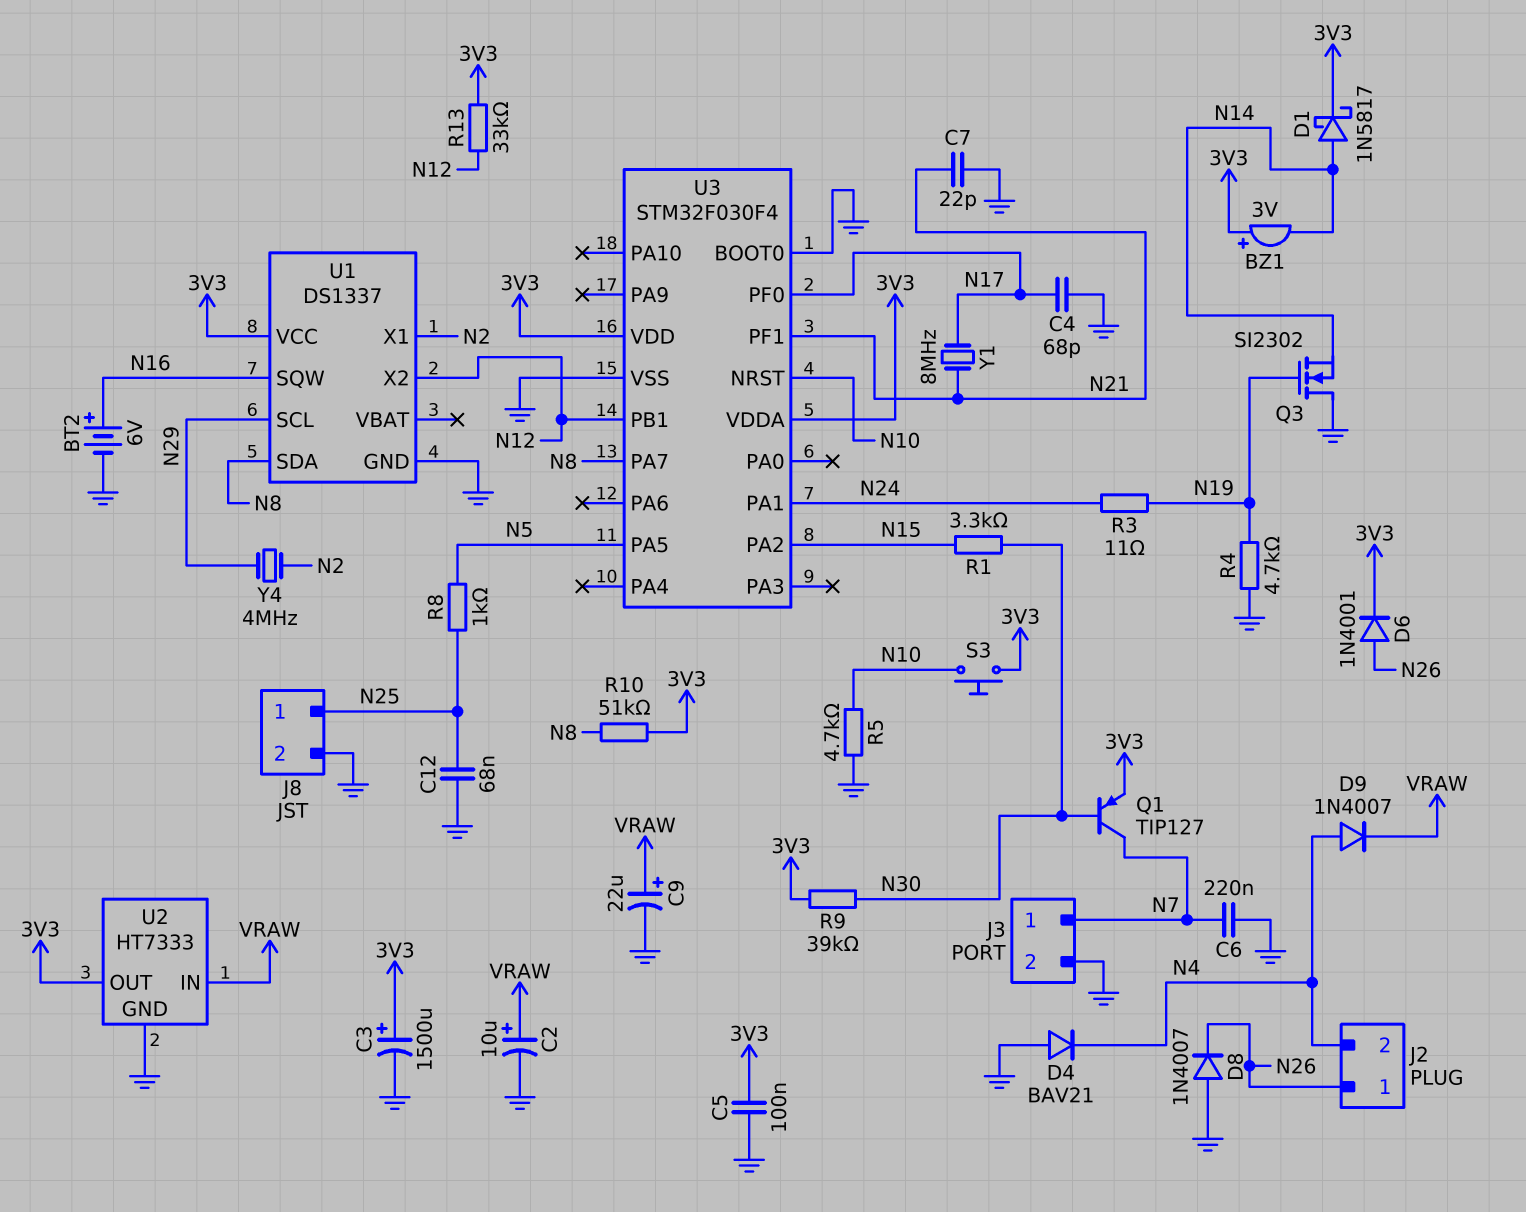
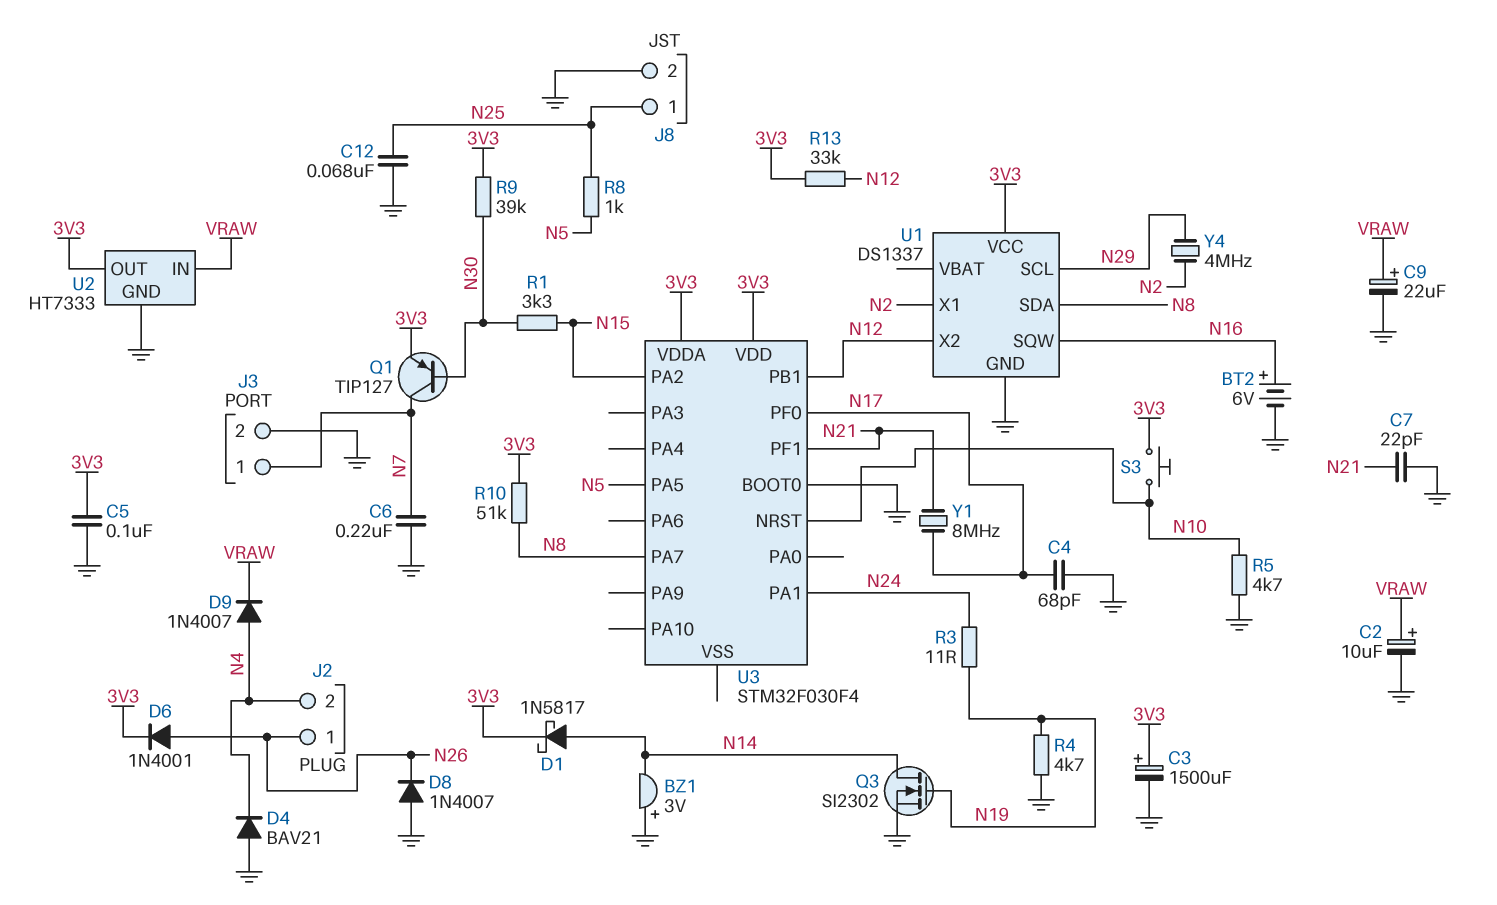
BZ1: buzzer 3V (plus 3V3, minus N14) -> buzzer 3V (plus GND, minus N14)
Q3: NMOS SI2302 (G N19, D GND, S N14) -> NMOS SI2302 (G N19, D N14, S GND)
U3 pin VSS: GND -> none

